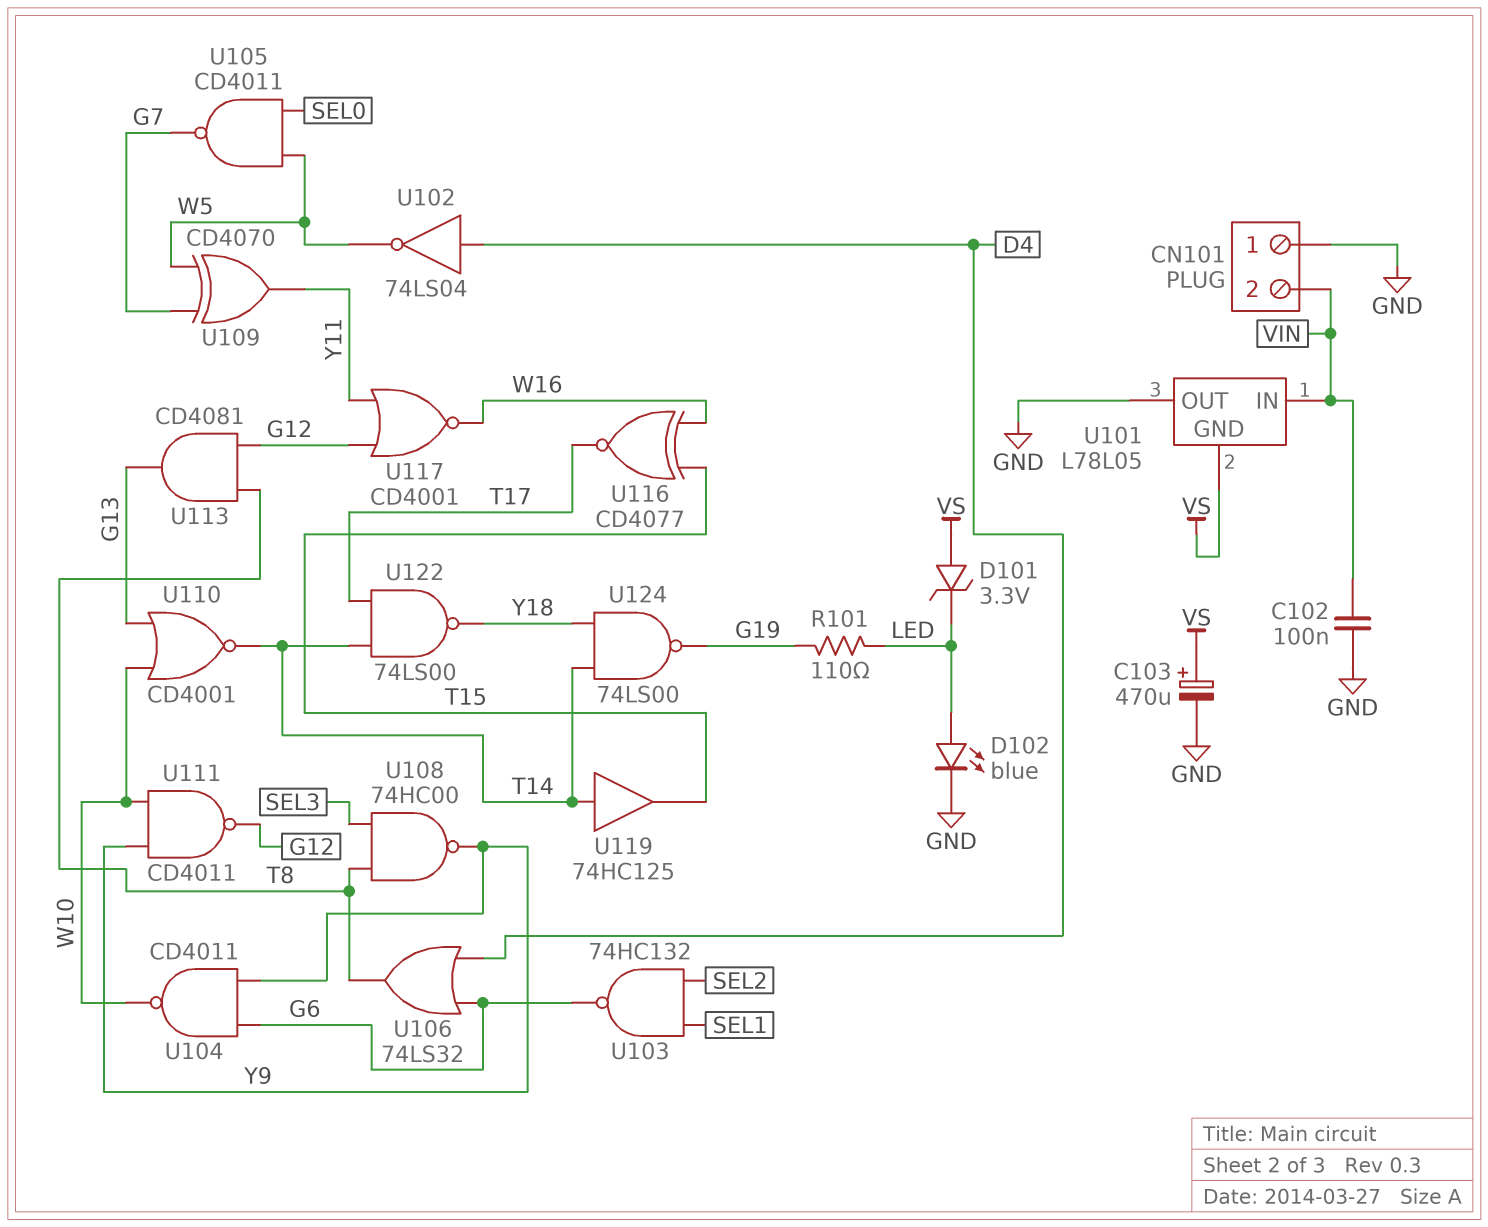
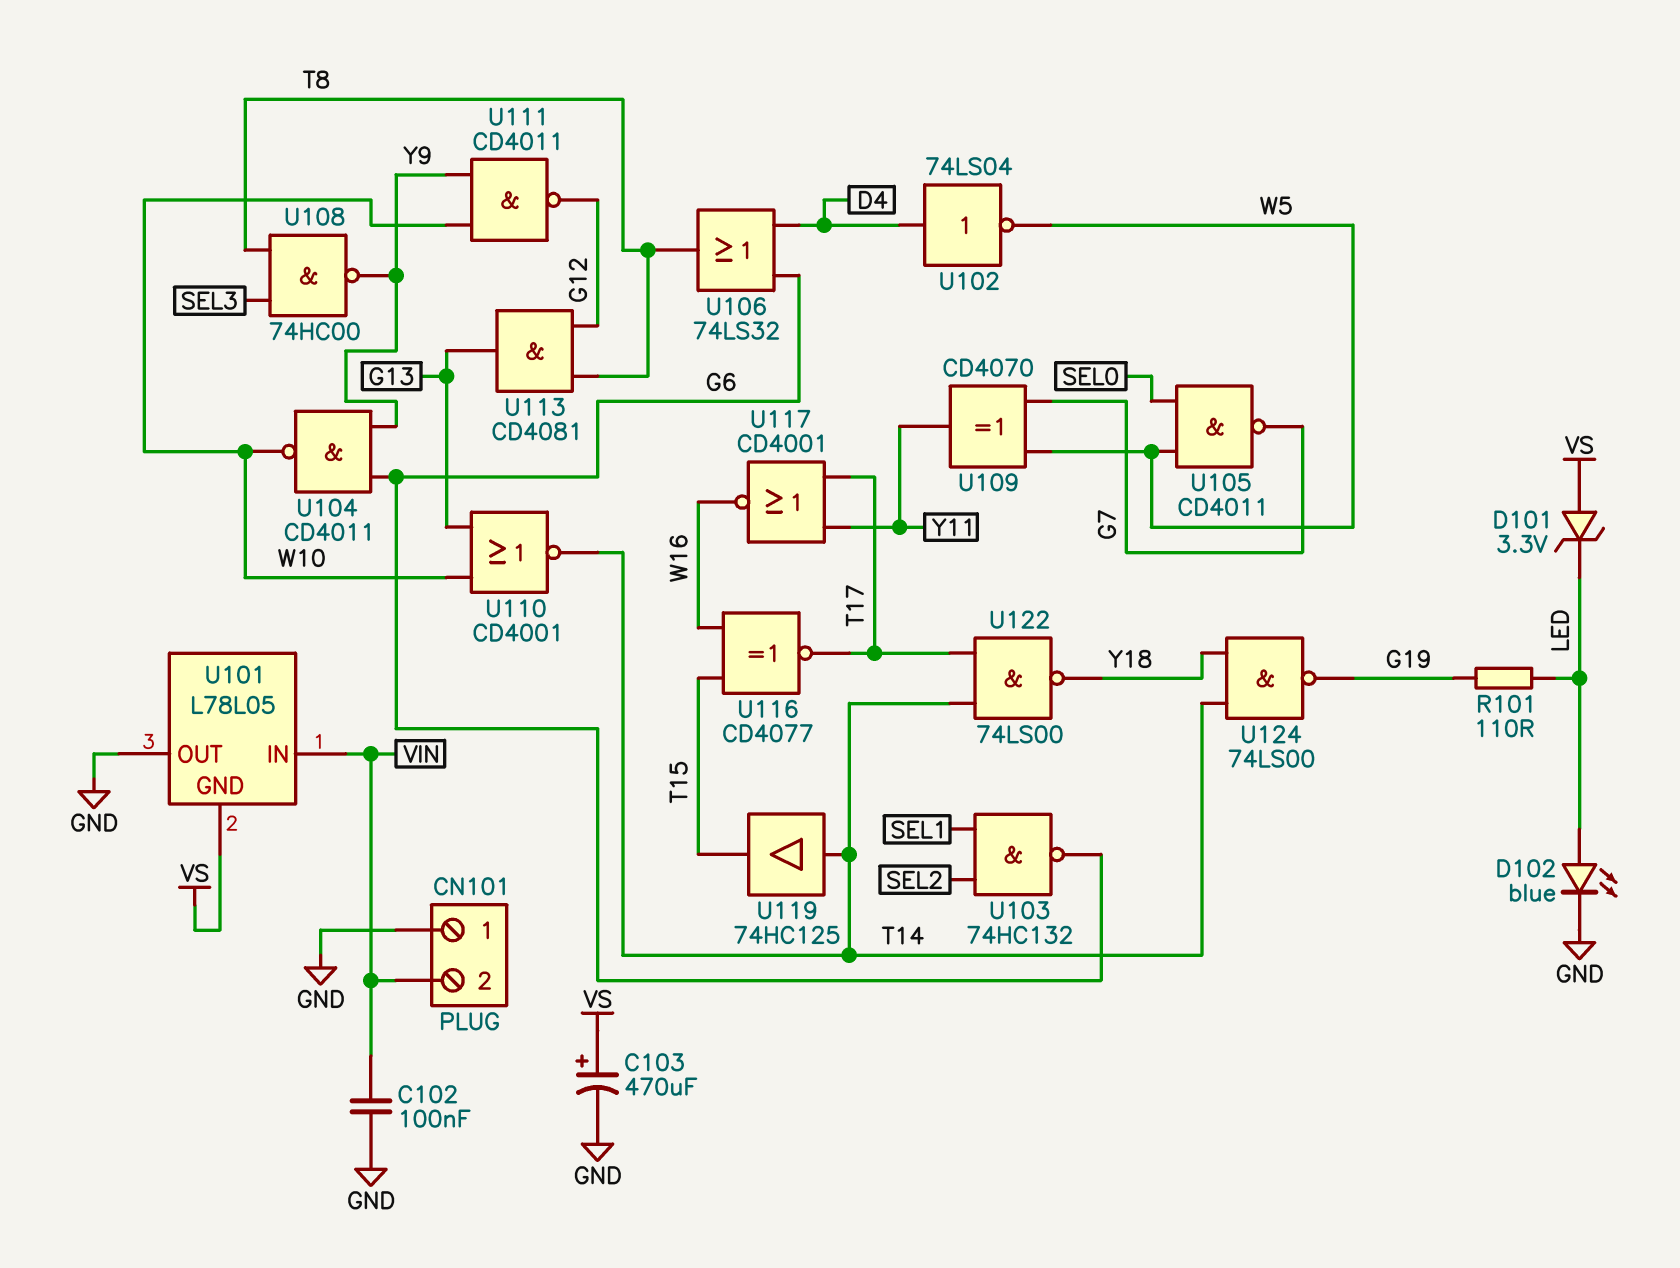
U117: NOR CD4001 (in G12, in Y11, out W16) -> NOR CD4001 (in T17, in Y11, out W16)

